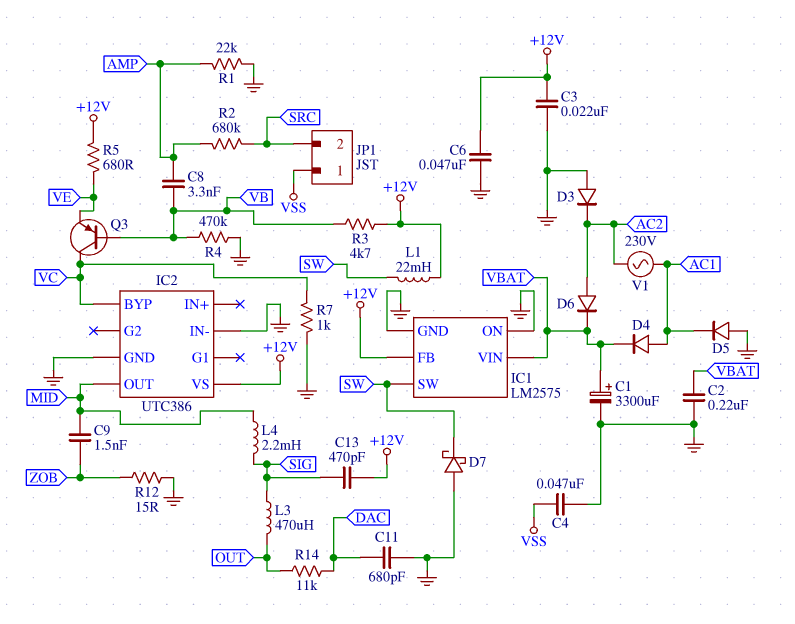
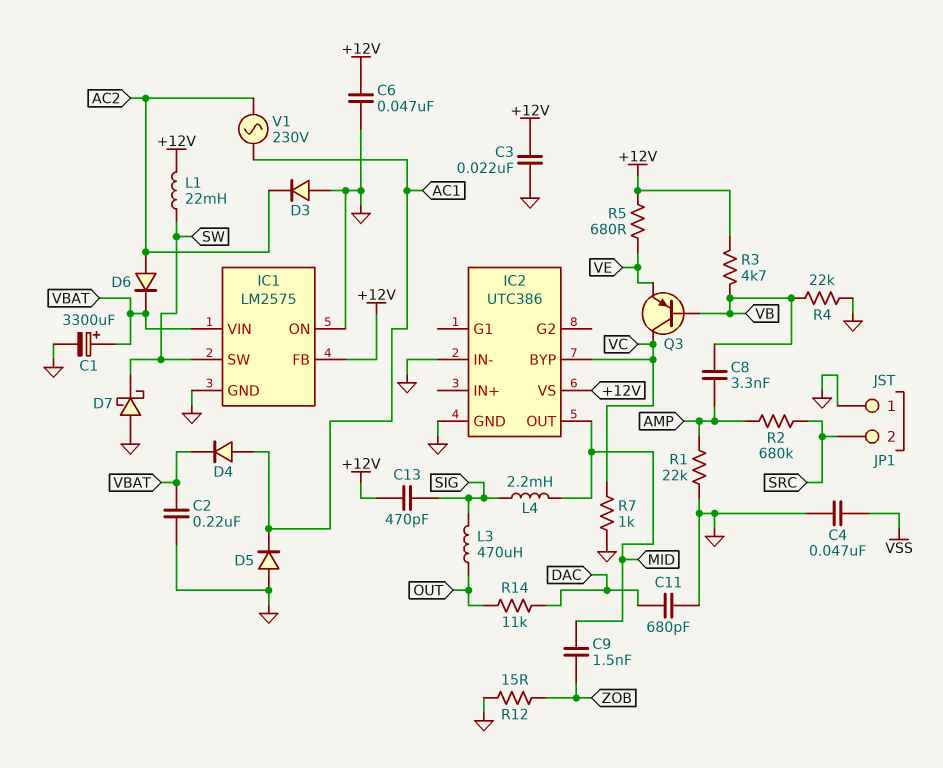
JP1 pin 1: VSS -> GND
R4: 470k (GND, VB) -> 22k (GND, VB)

